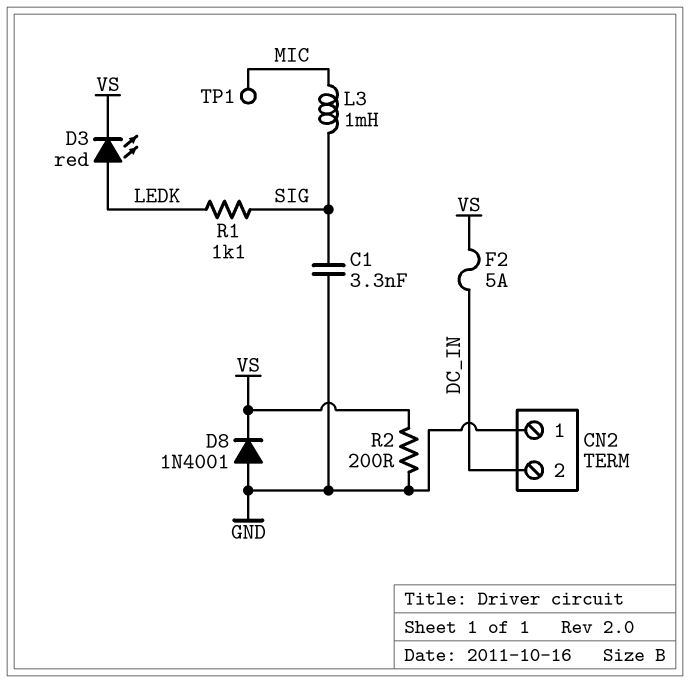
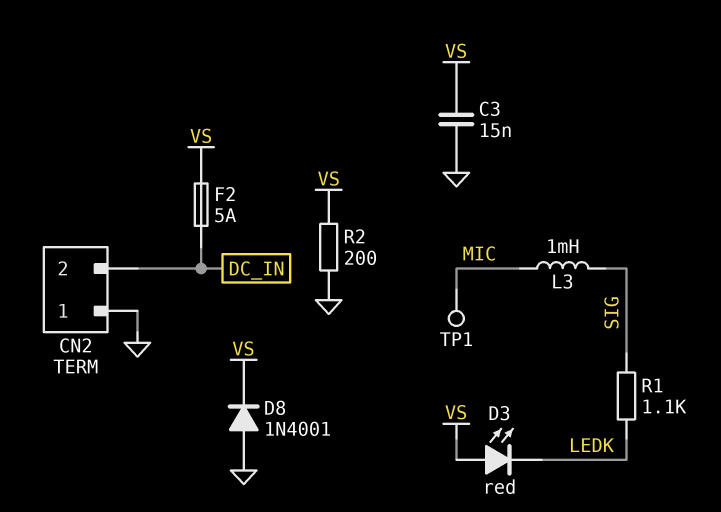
C1: 3.3nF (GND, SIG) -> none
C3: none -> 15nF (GND, VS)
D3: LED red (A LEDK, K VS) -> LED red (A VS, K LEDK)

